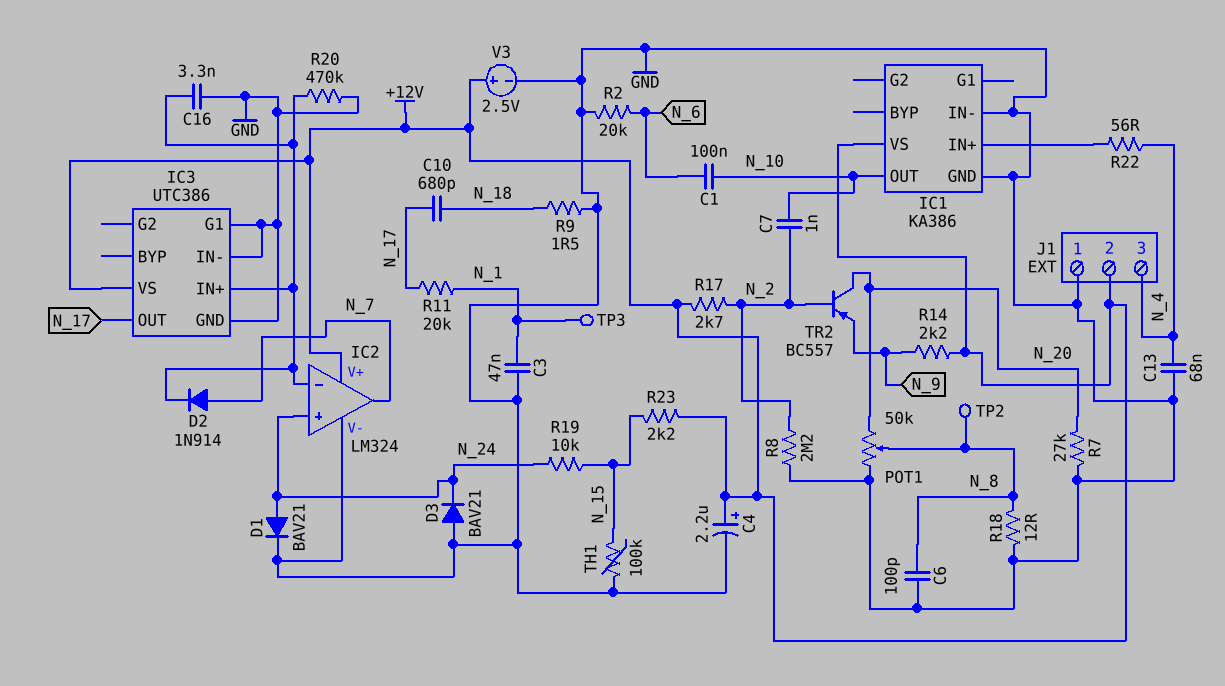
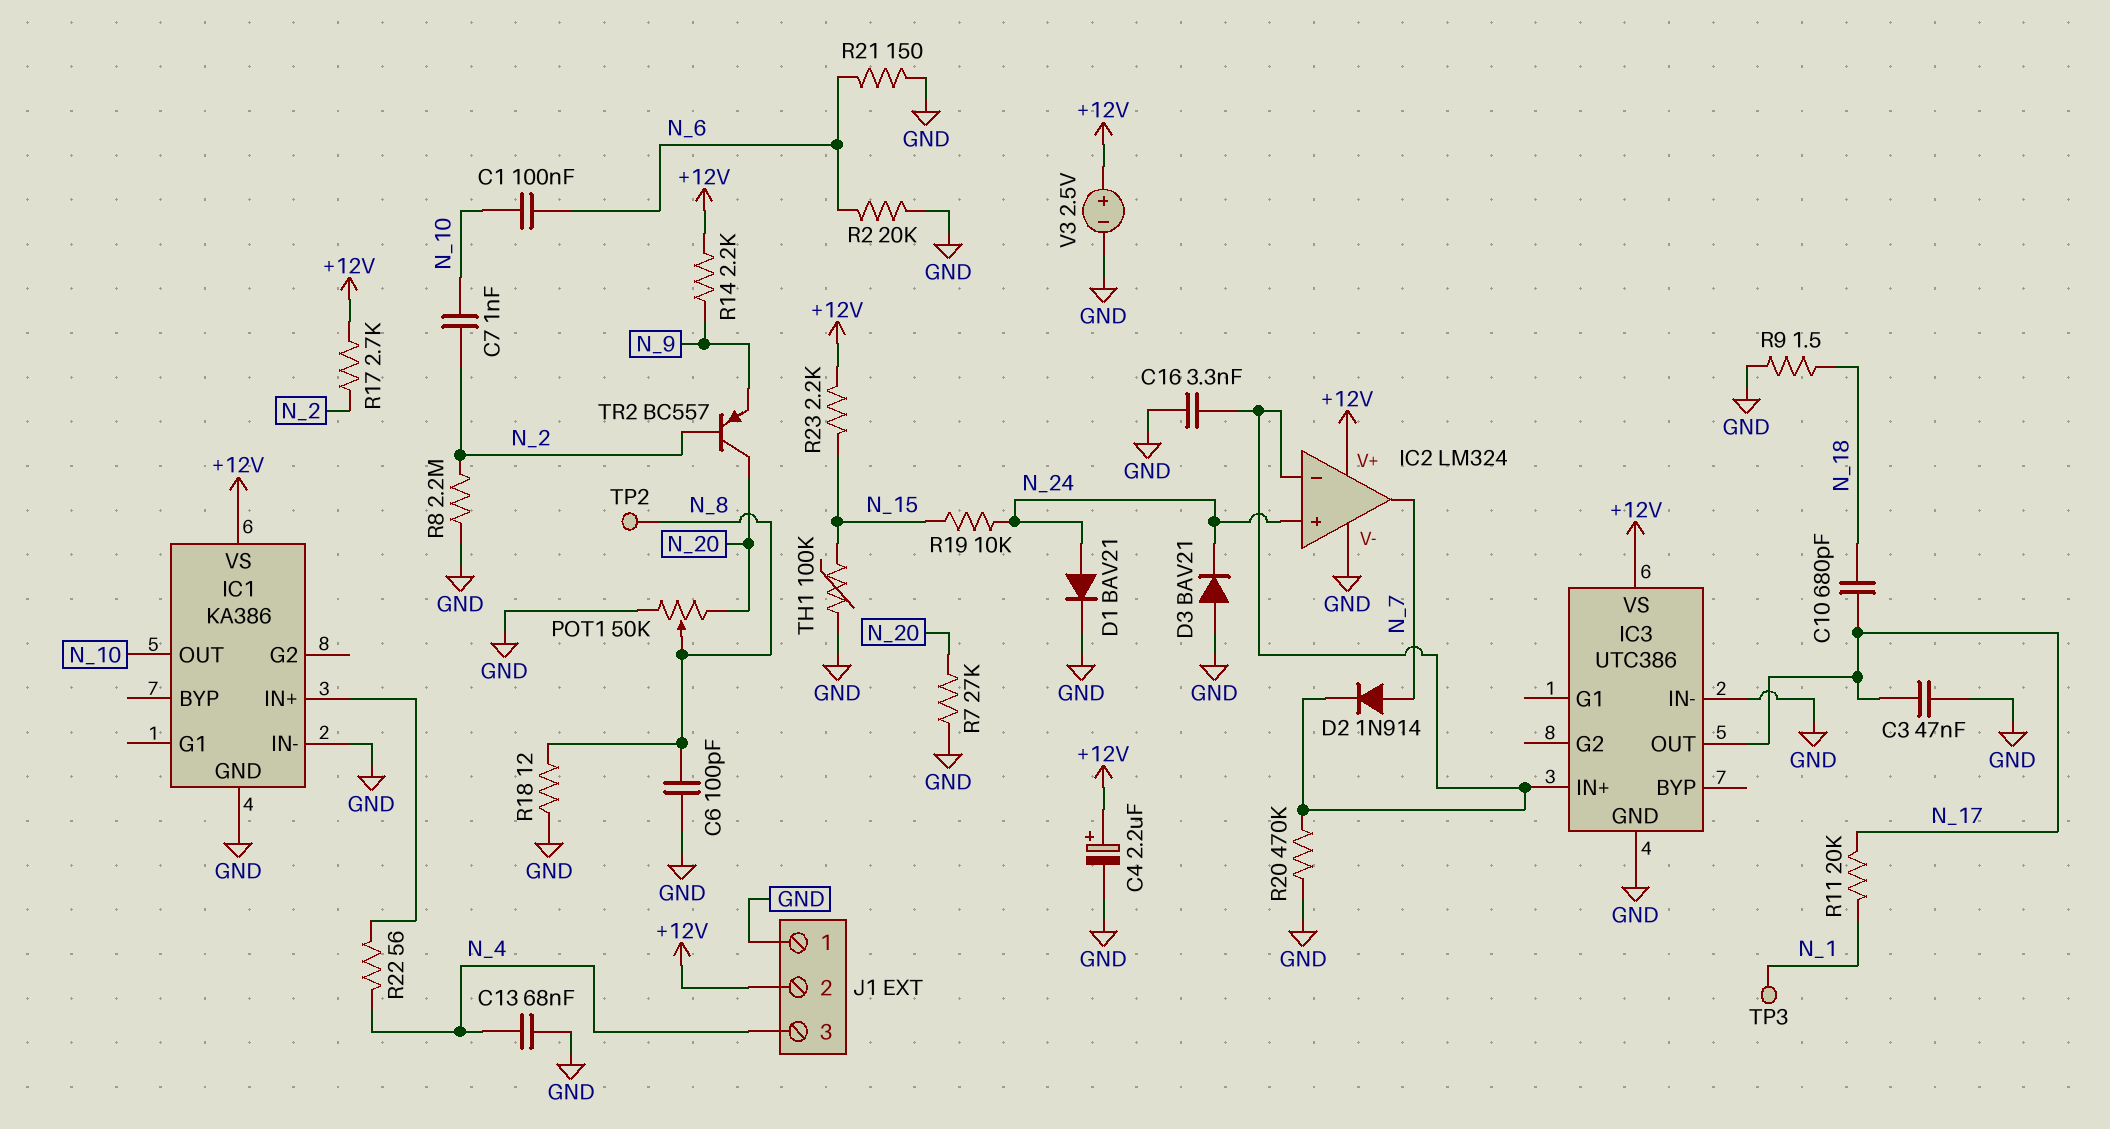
C3: 47nF (GND, N_1) -> 47nF (GND, N_17)
IC3 pin G1: GND -> none
R21: none -> 150 (GND, N_6)

